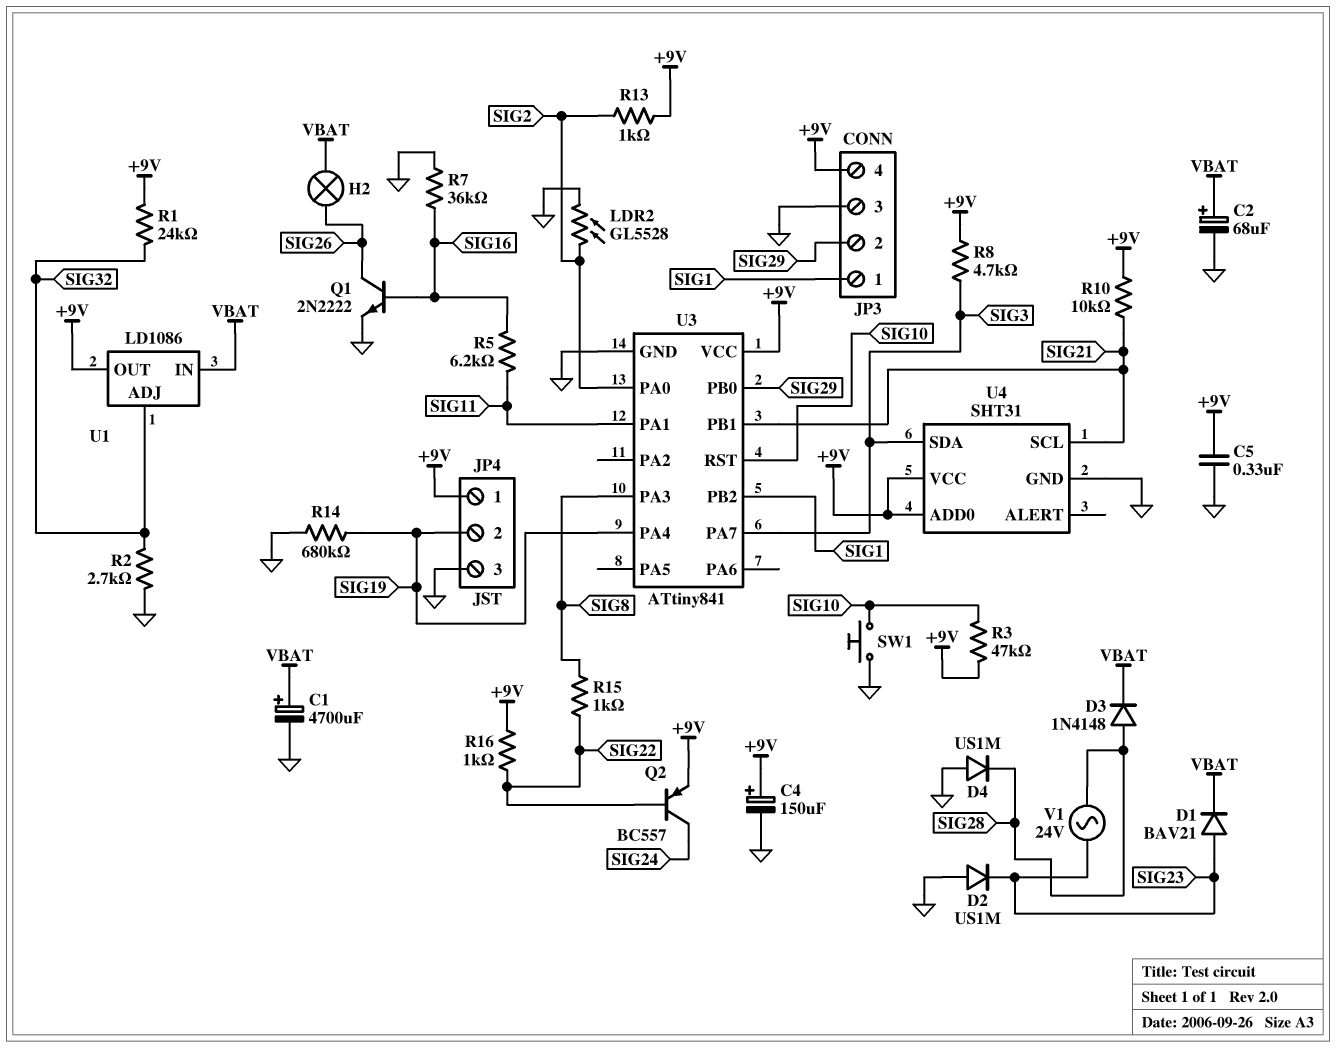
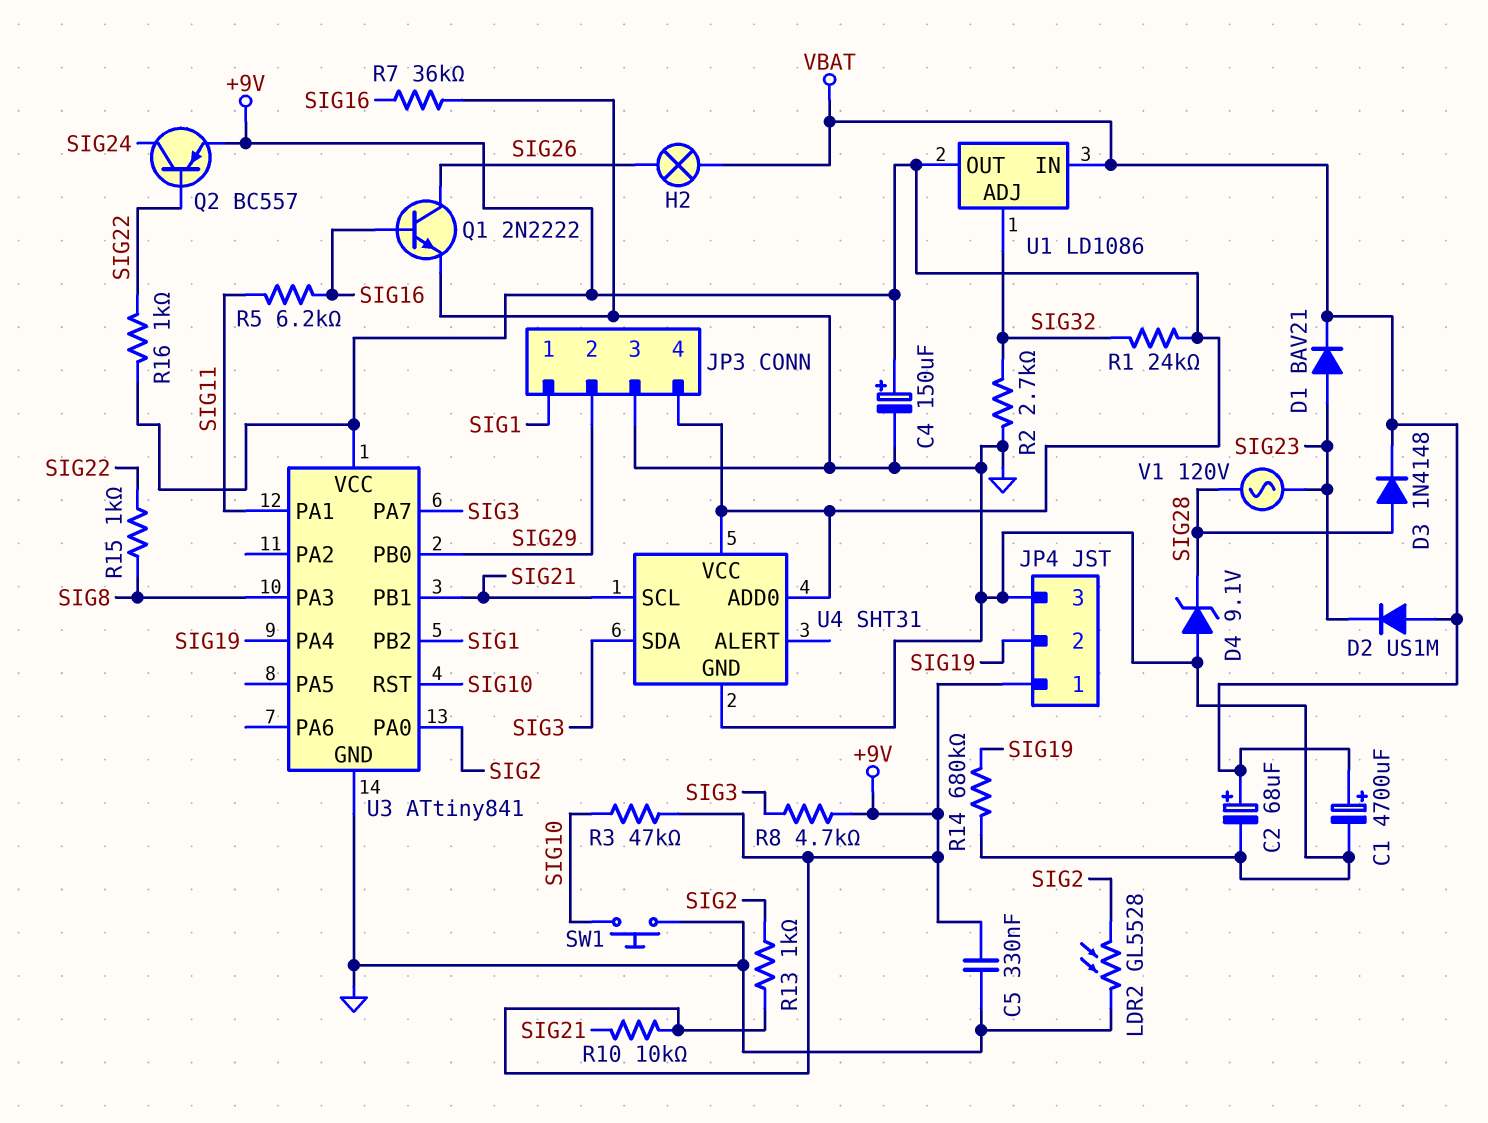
D2: diode US1M (A GND, K SIG23) -> diode US1M (A VBAT, K SIG23)
D4: diode US1M (A GND, K SIG28) -> zener 9.1V (A GND, K SIG28)
V1: AC 24V (SIG23, SIG28) -> AC 120V (SIG23, SIG28)

